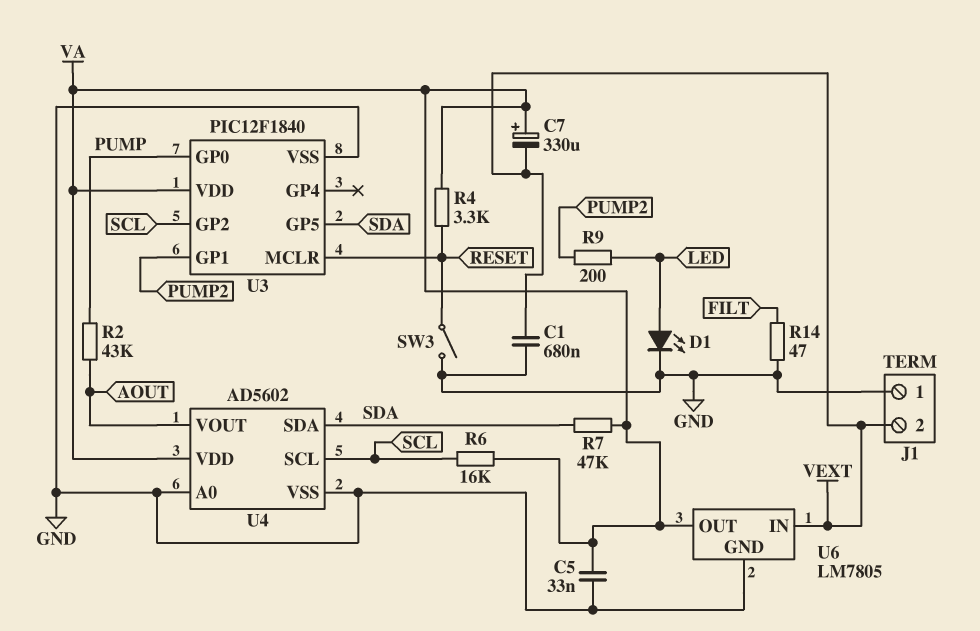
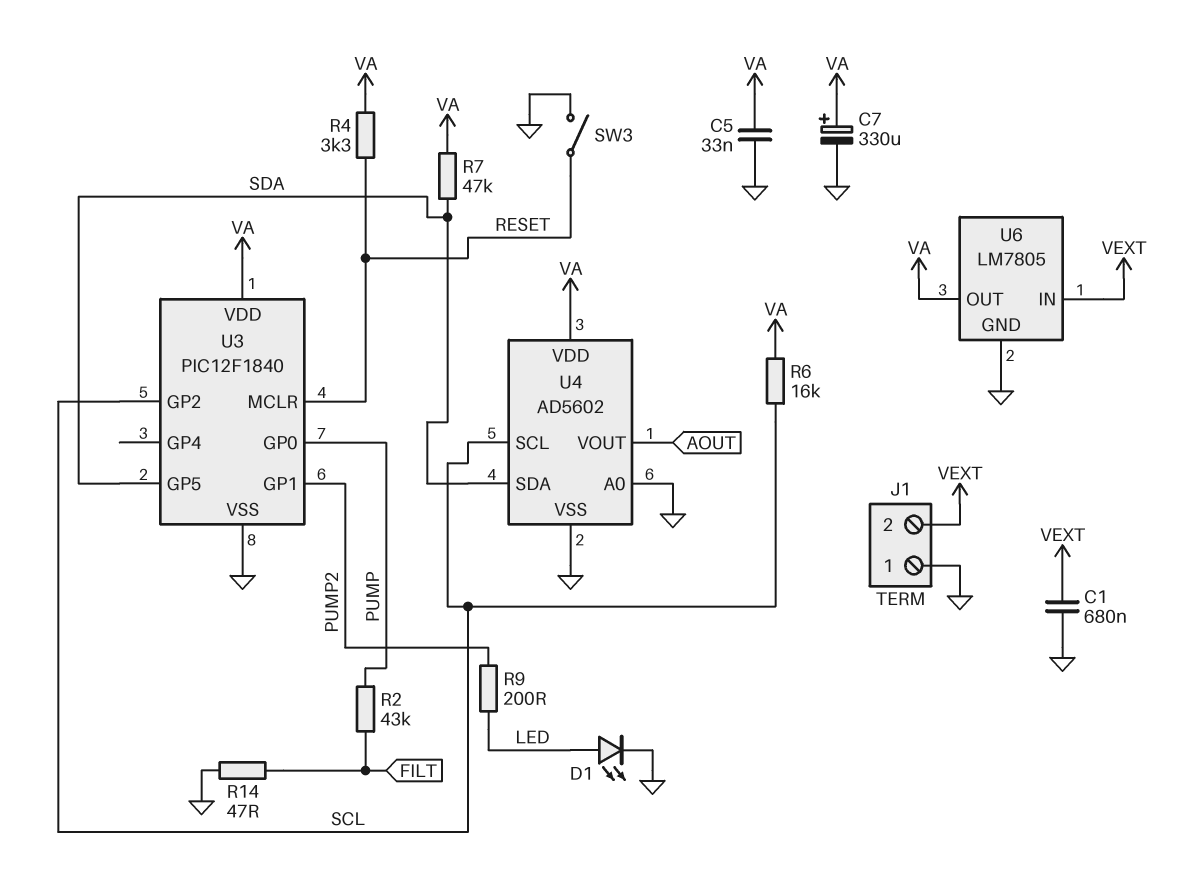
C7: 330uF (plus VA, minus VEXT) -> 330uF (plus VA, minus GND)
R2: 43k (AOUT, PUMP) -> 43k (FILT, PUMP)

